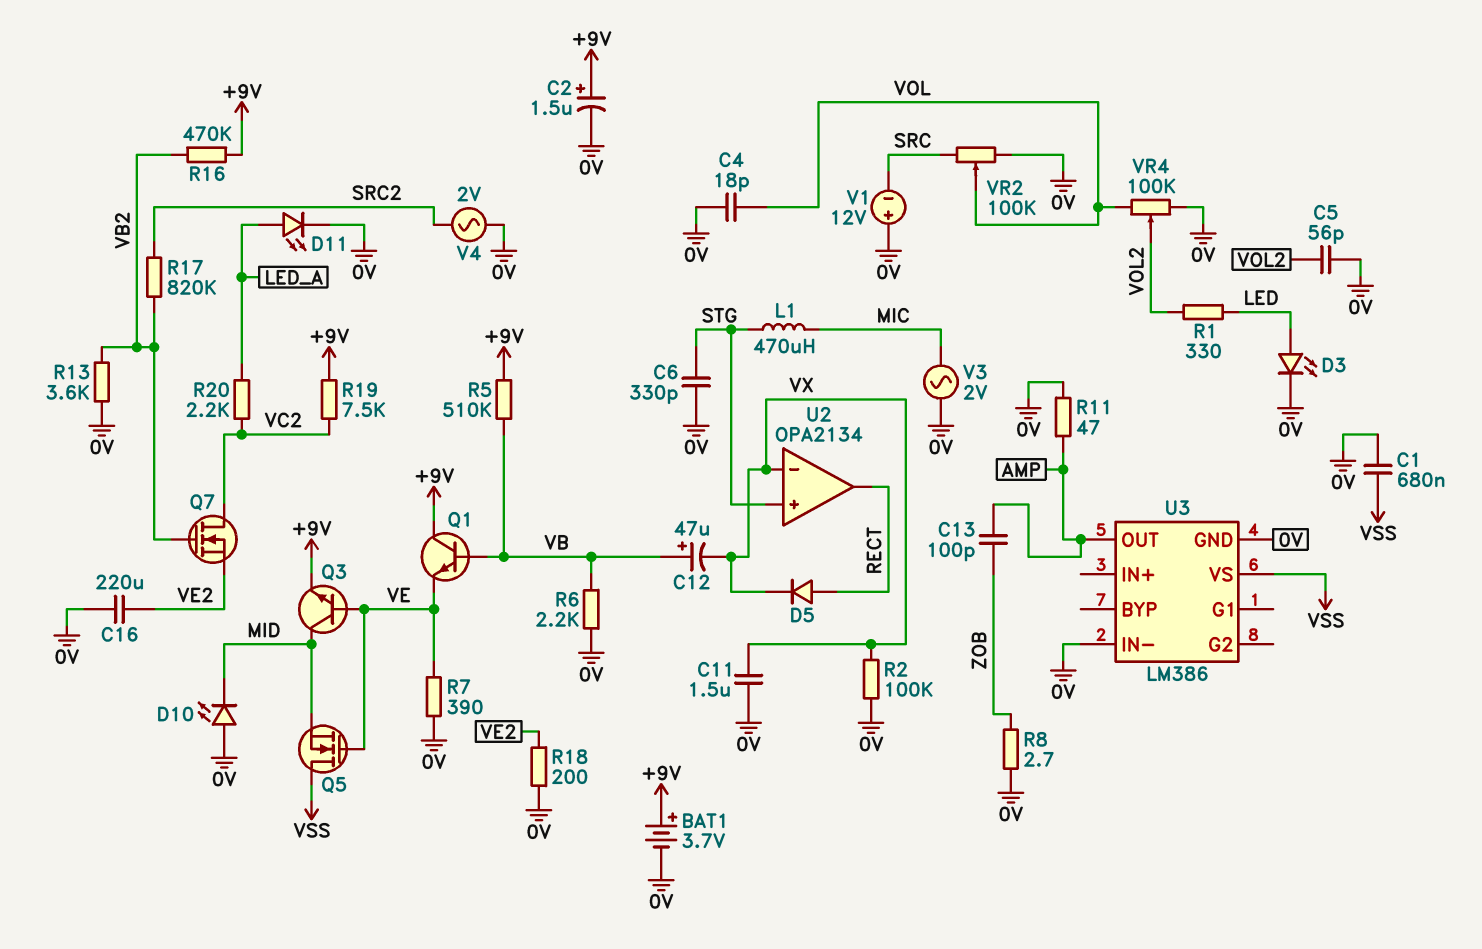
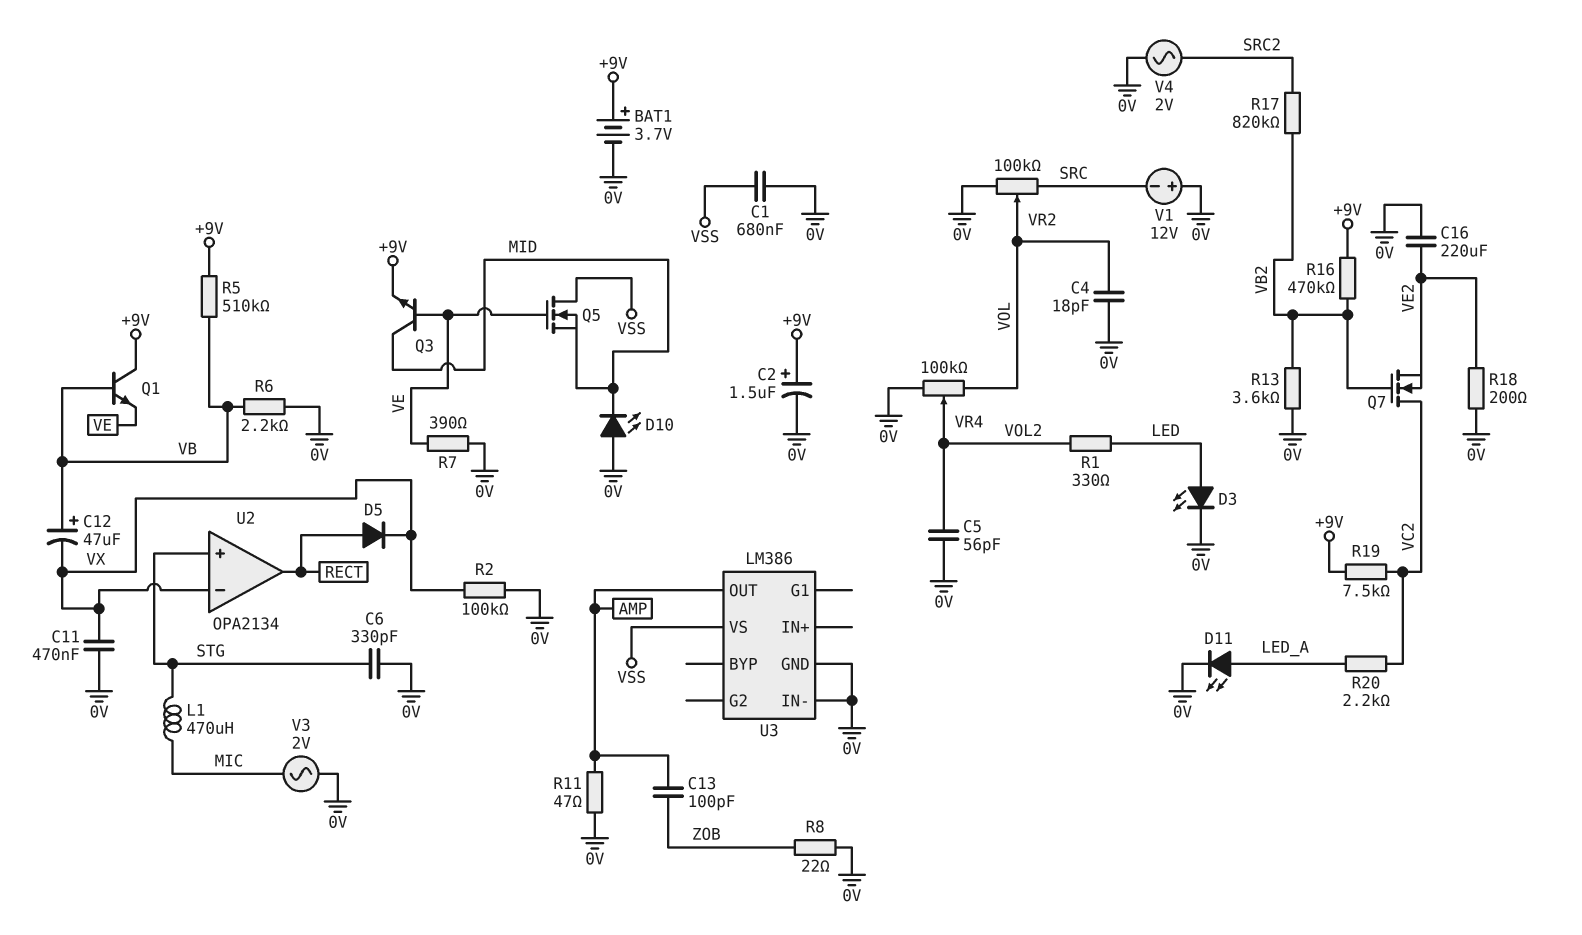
C11: 1.5uF (0V, VX) -> 470nF (0V, VX)
R8: 2.7 (0V, ZOB) -> 22 (0V, ZOB)

